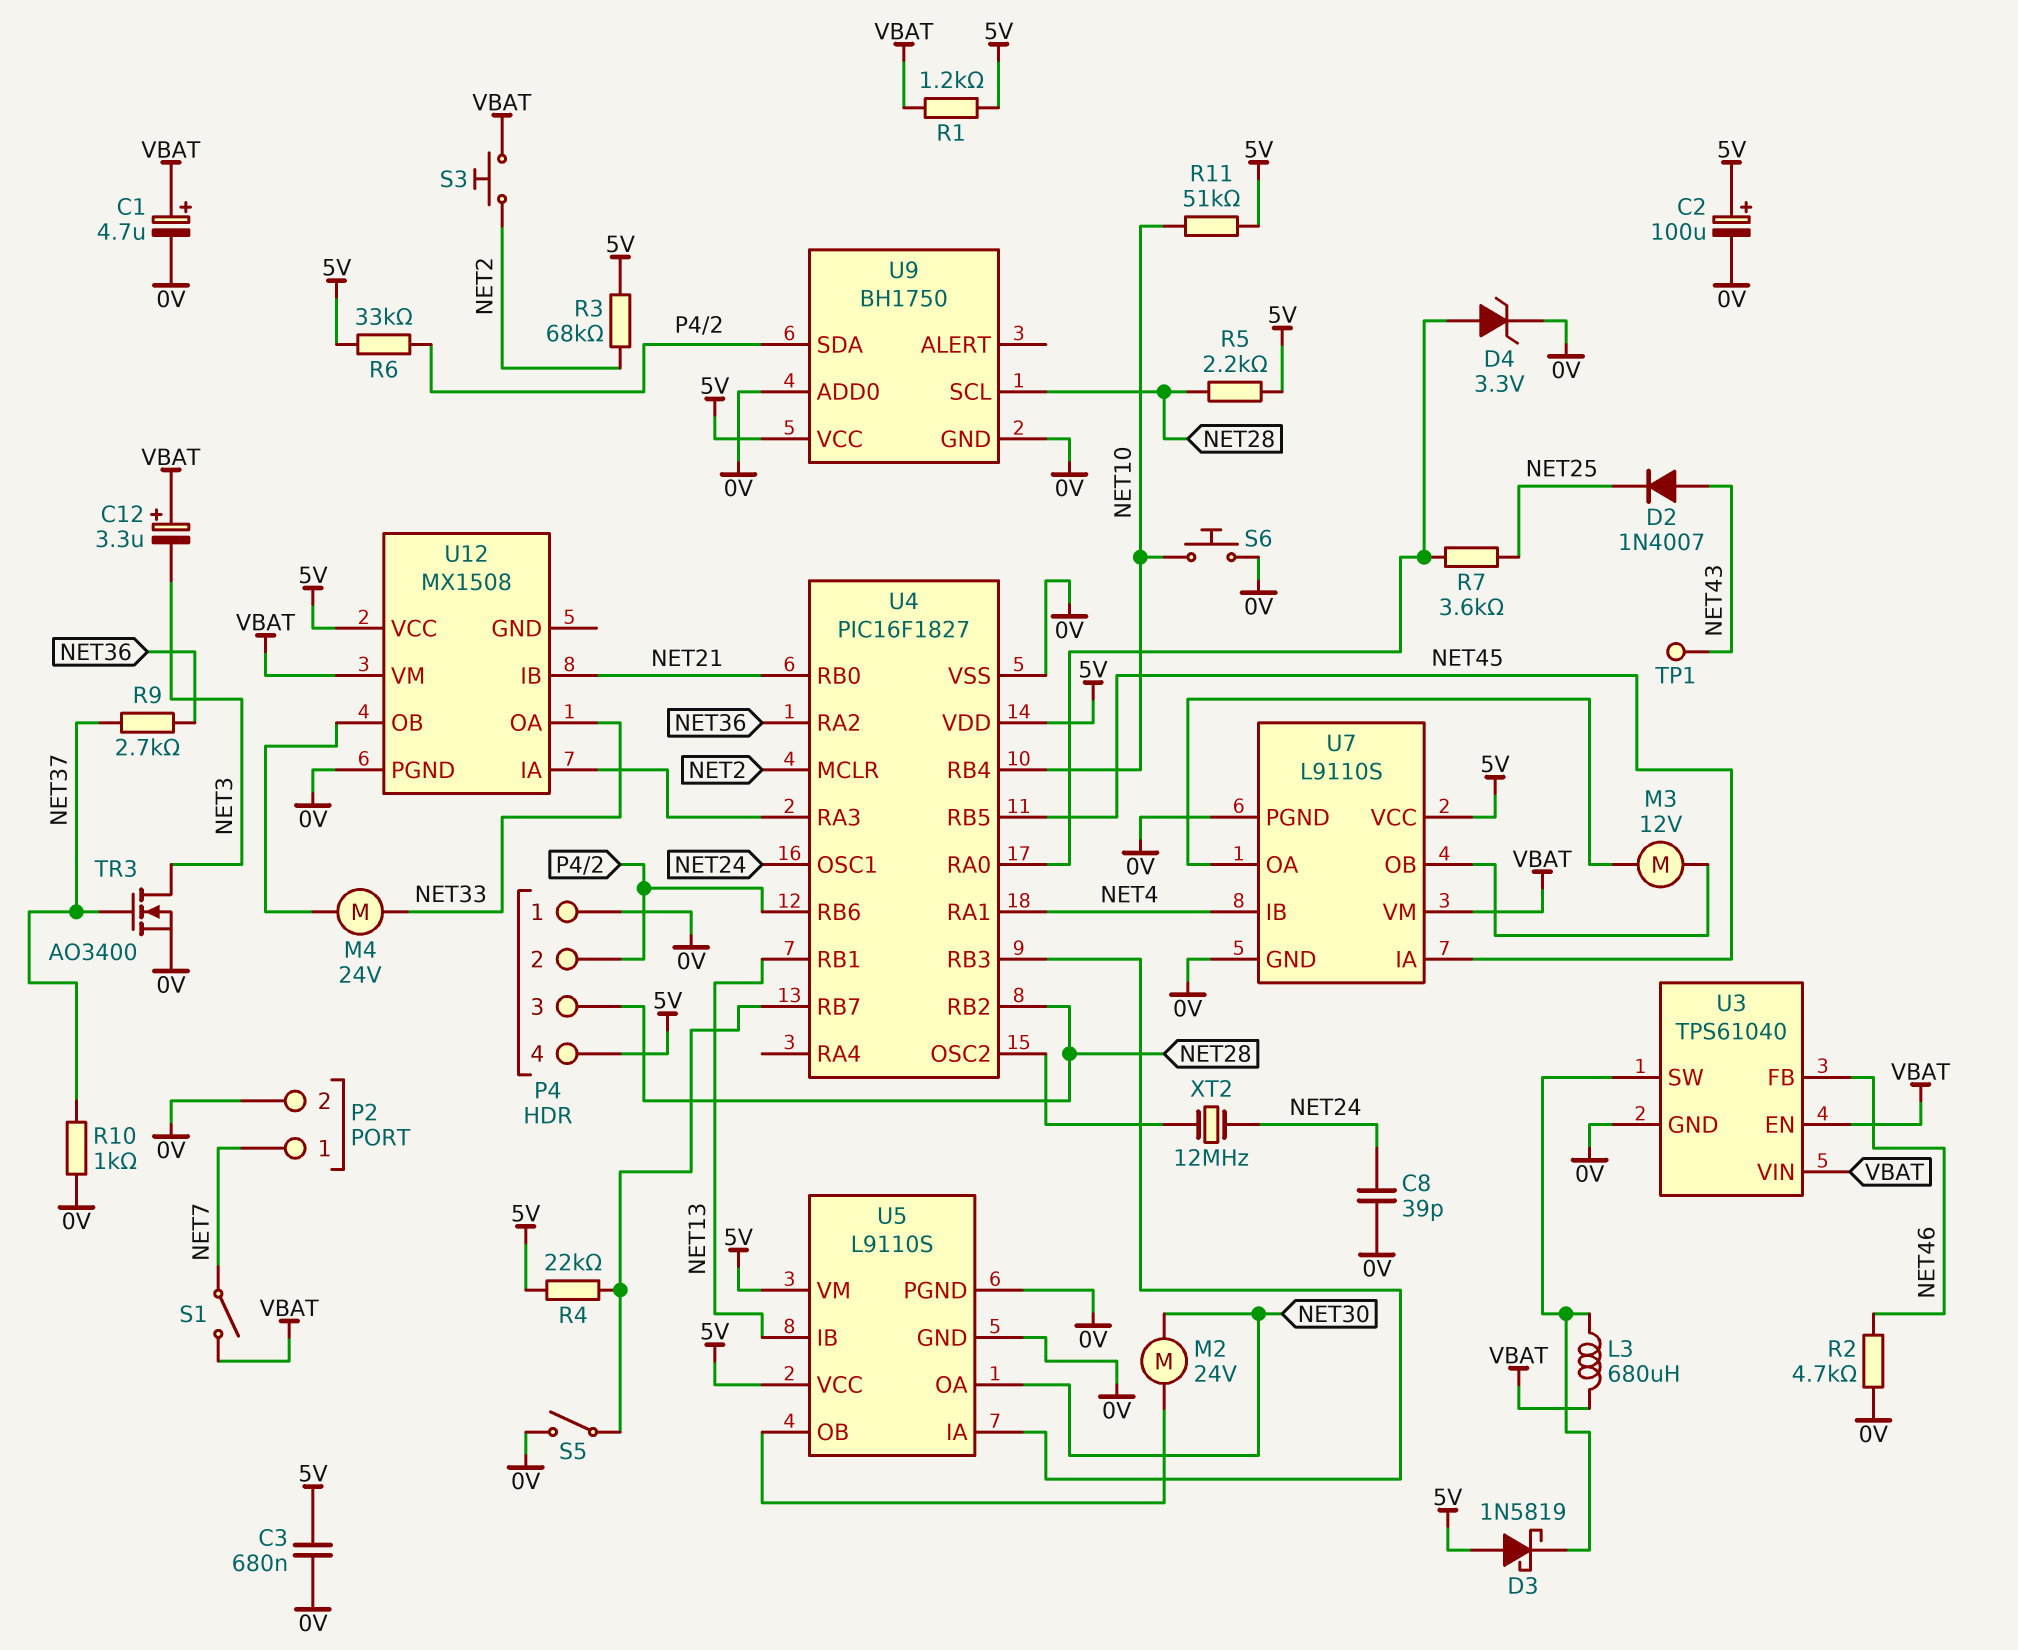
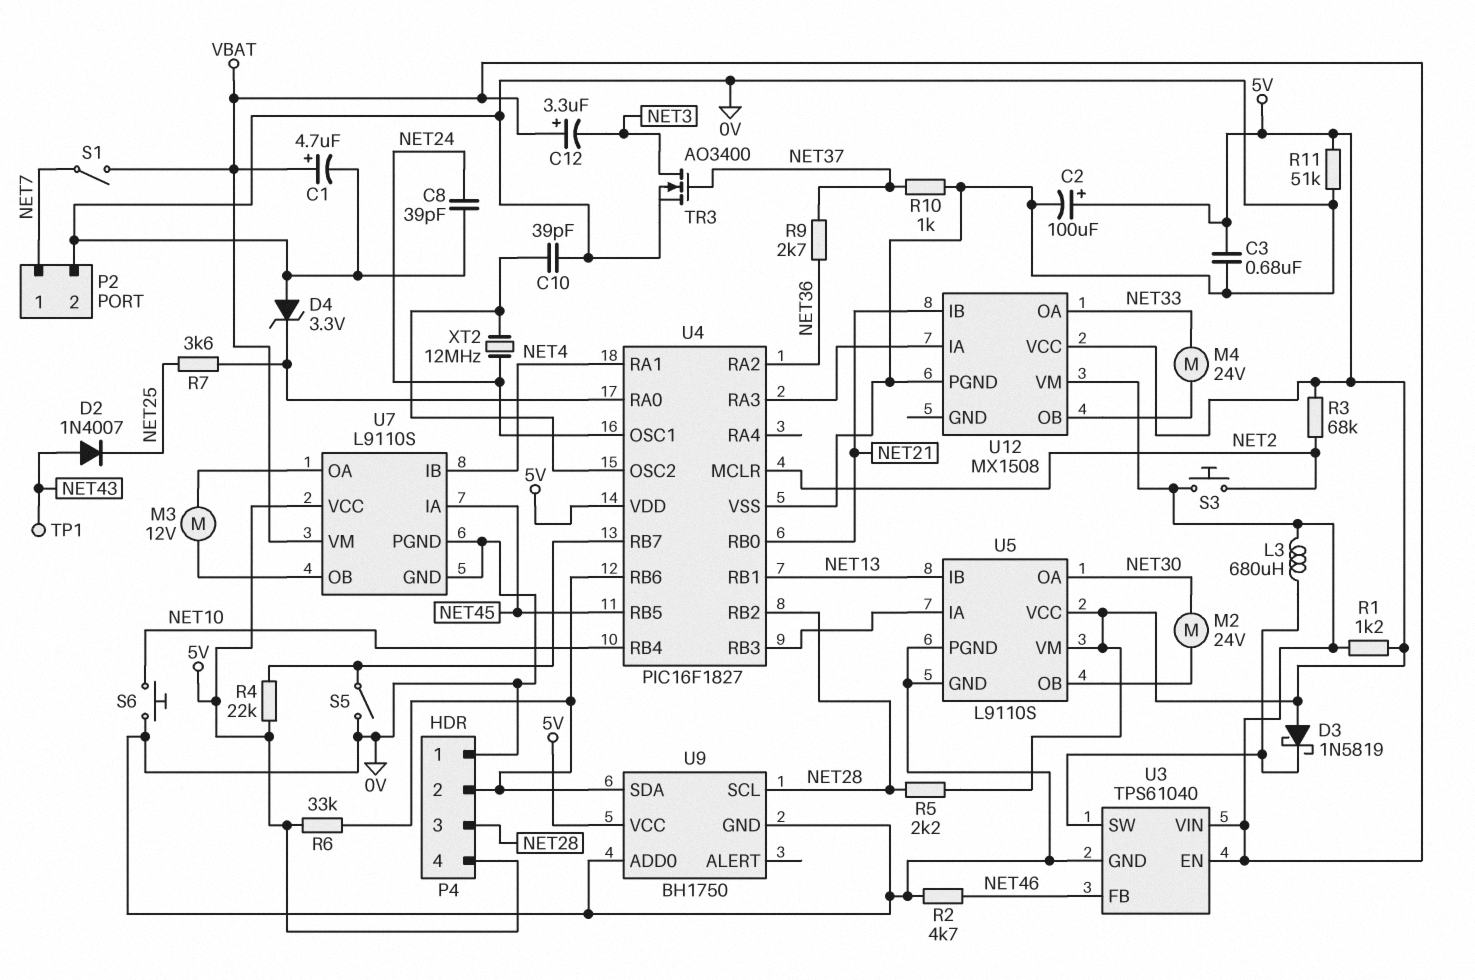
C10: none -> 39pF (0V, U4/OSC2)
D4: zener 3.3V (A U4/RA0, K 0V) -> zener 3.3V (A 0V, K U4/RA0)
R11: 51k (5V, NET10) -> 51k (0V, 5V)

